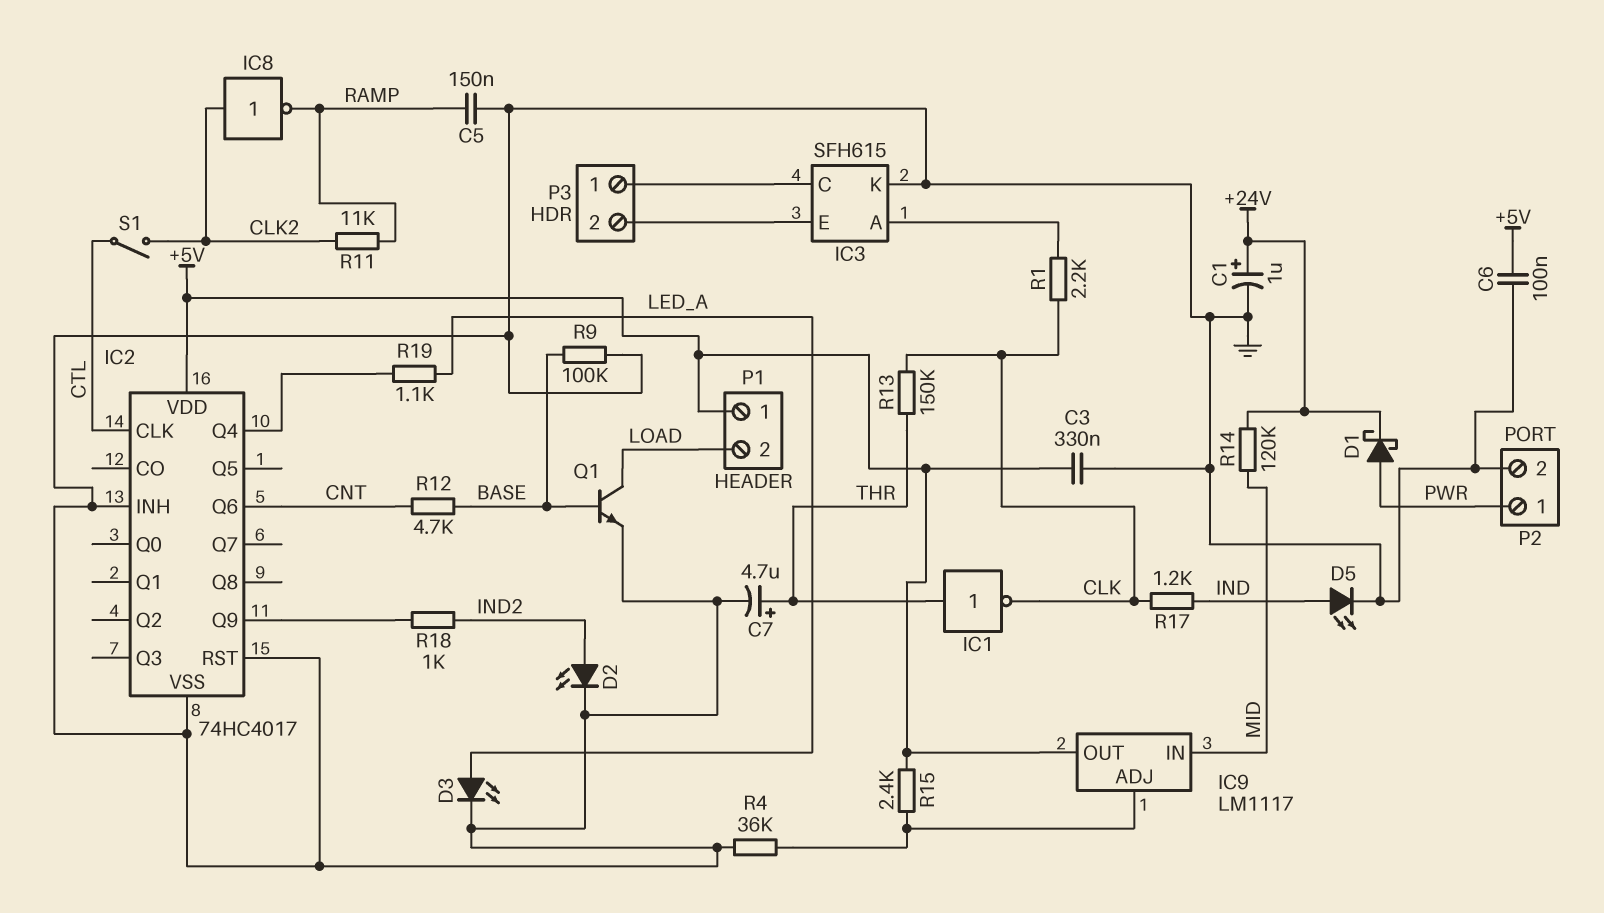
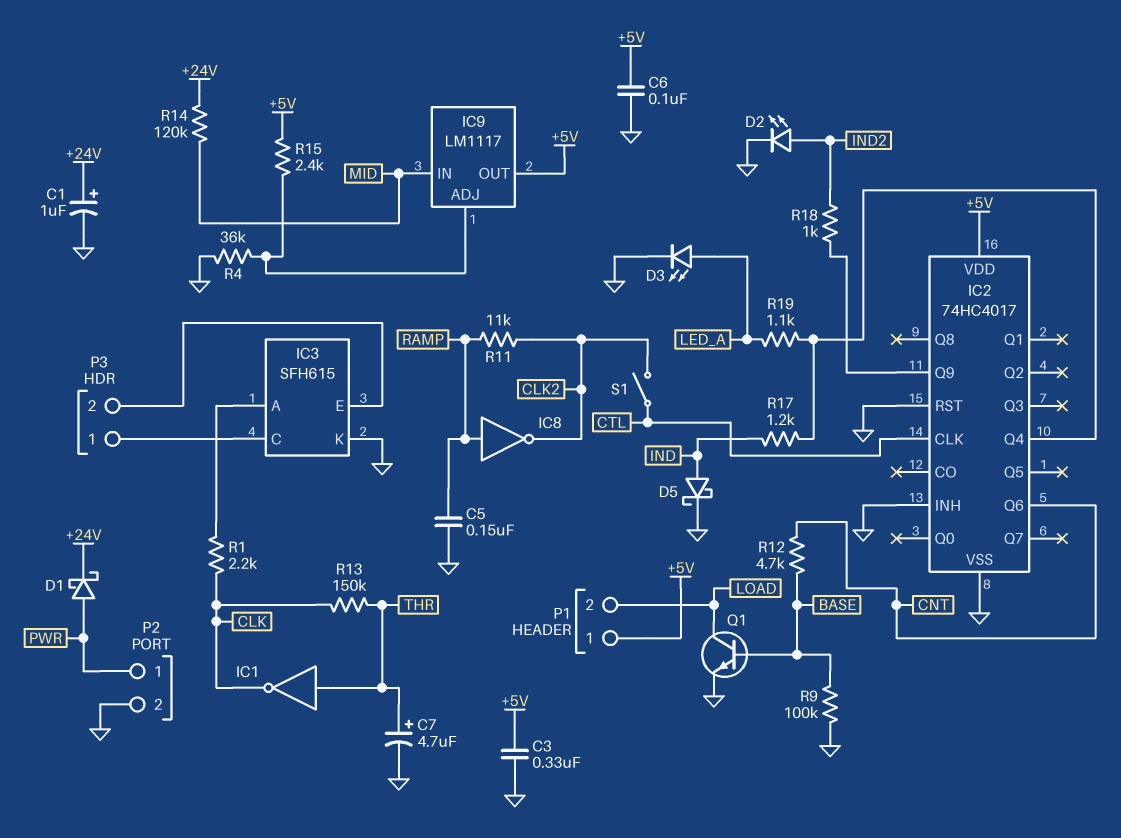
D5: LED (A IND, K GND) -> schottky (A IND, K GND)
IC8: NOT (in CLK2, out RAMP) -> NOT (in RAMP, out CLK2)
R17: 1.2k (CLK, IND) -> 1.2k (IC2/Q4, IND)

